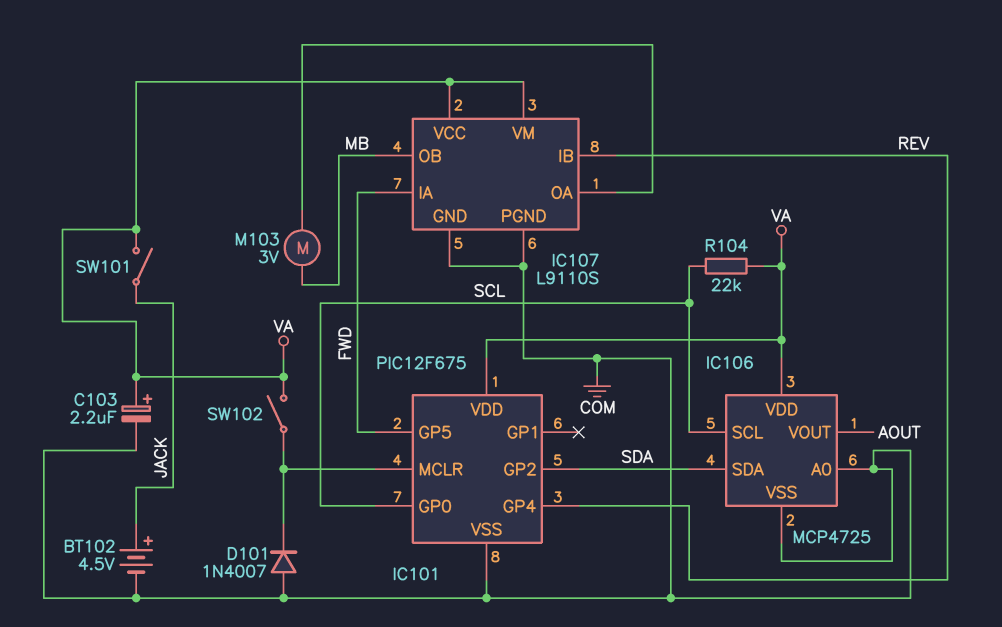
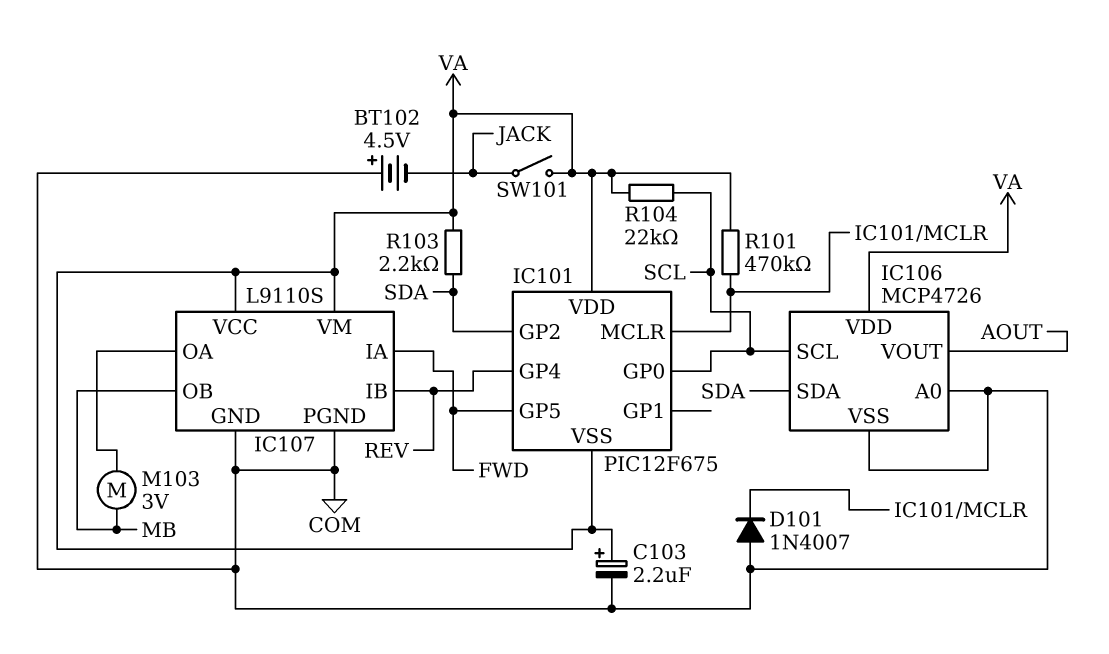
BT102: 4.5V (plus JACK, minus COM) -> 4.5V (plus COM, minus JACK)
IC101 pin VSS: COM -> VA
IC106: MCP4725 -> MCP4726
R101: none -> 470k (IC101/MCLR, VA)
R103: none -> 2.2k (SDA, VA)
SW102: switch (IC101/MCLR, VA) -> none

